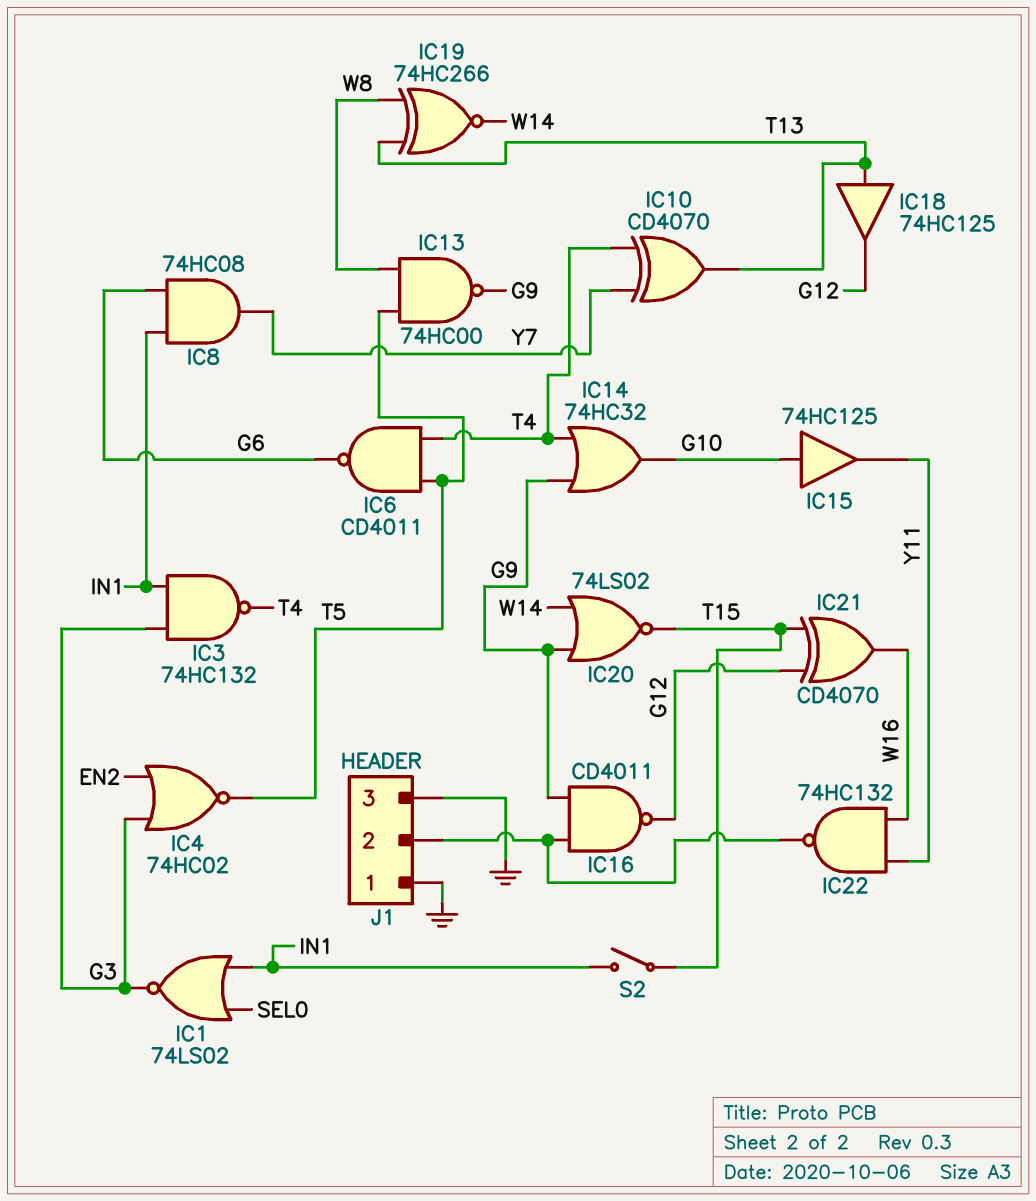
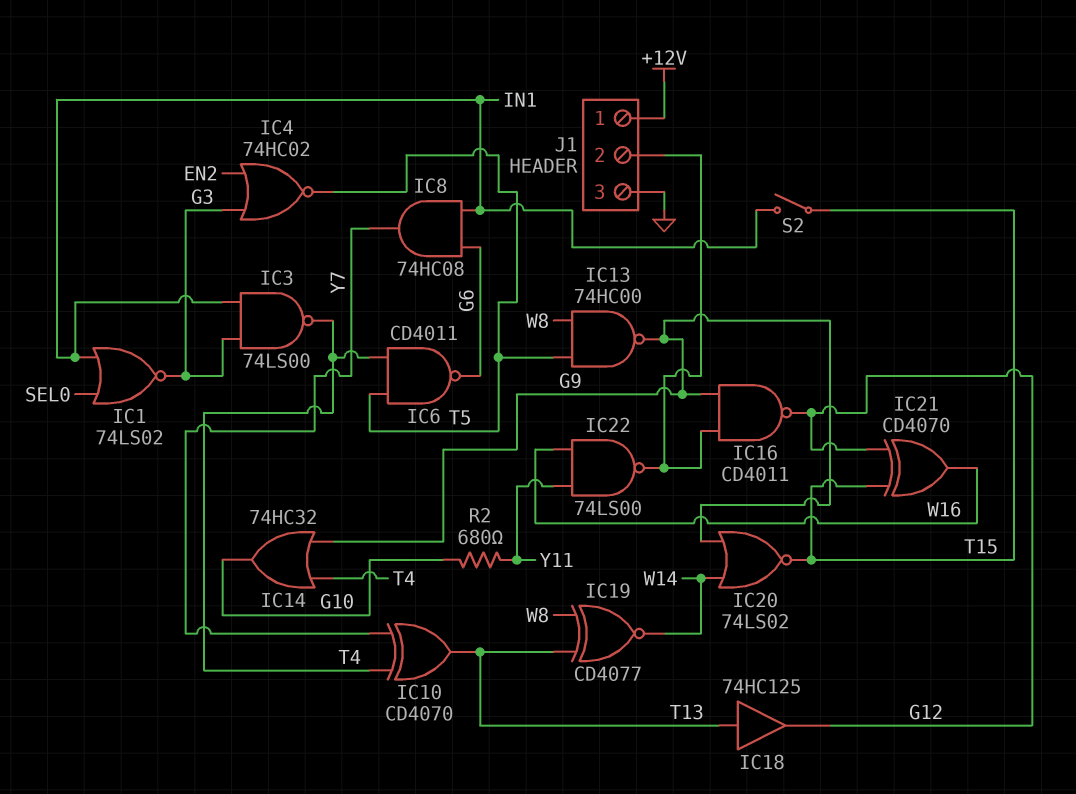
IC3: NAND 74HC132 (in G3, in IN1, out T4) -> NAND 74LS00 (in G3, in IN1, out T4)
IC15: buffer 74HC125 (in G10, out Y11) -> none
IC19: XNOR 74HC266 (in T13, in W8, out W14) -> XNOR CD4077 (in T13, in W8, out W14)
IC22: NAND 74HC132 (in W16, in Y11, out J1/2) -> NAND 74LS00 (in W16, in Y11, out J1/2)
J1 pin 1: GND -> +12V
R2: none -> 680 (G10, Y11)

